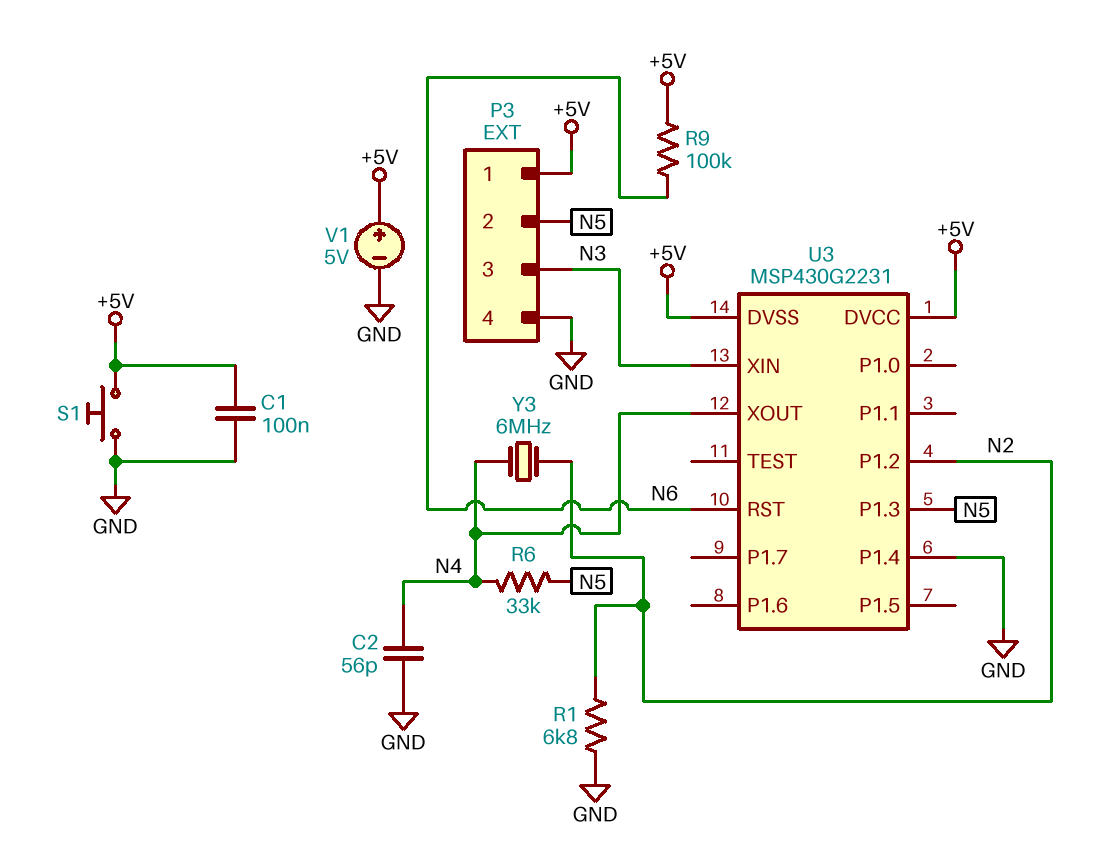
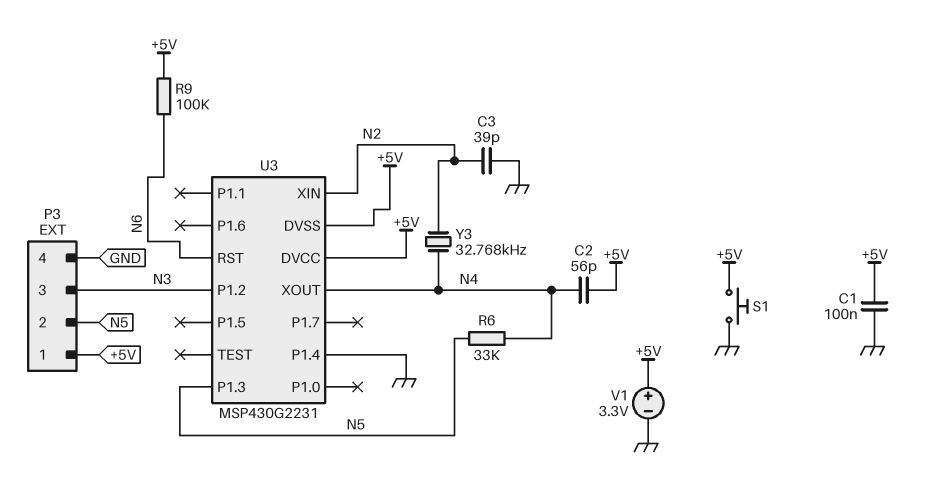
C2: 56pF (GND, N4) -> 56pF (+5V, N4)
C3: none -> 39pF (GND, N2)
R1: 6.8k (GND, N2) -> none
U3 pin P1.2: N2 -> N3
U3 pin XIN: N3 -> N2
V1: 5V (plus +5V, minus GND) -> 3.3V (plus +5V, minus GND)
Y3: 6MHz (N2, N4) -> 32.768kHz (N2, N4)

